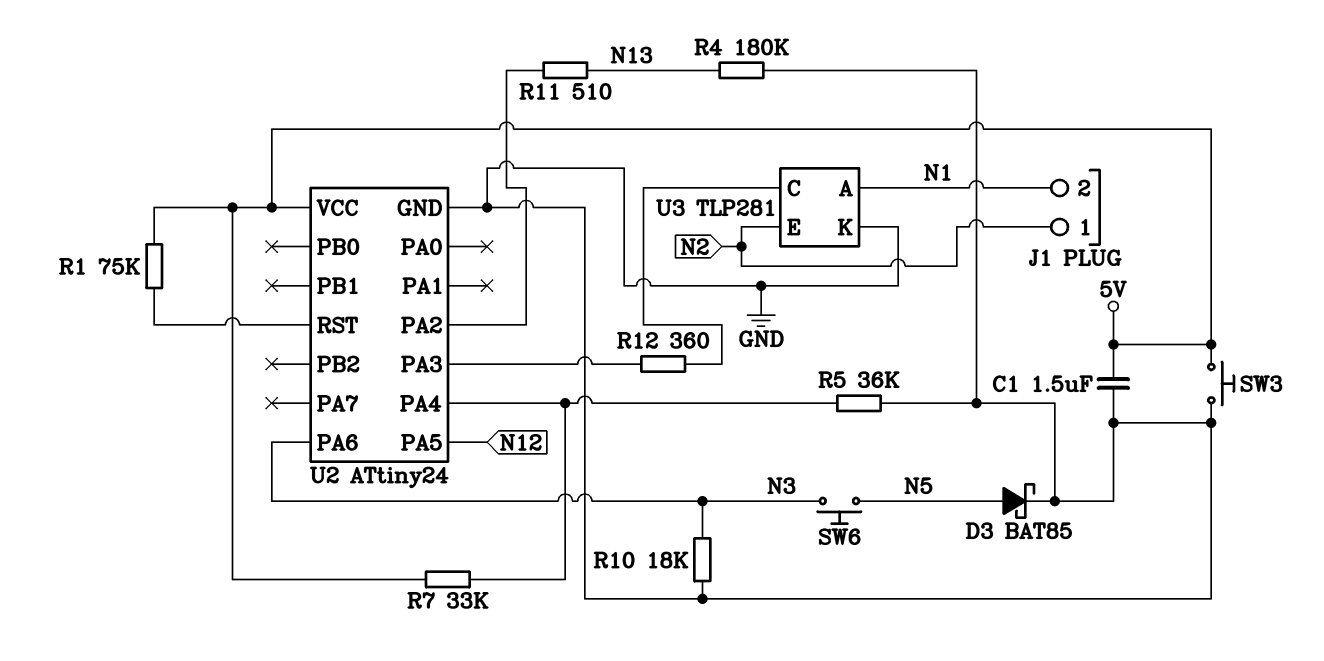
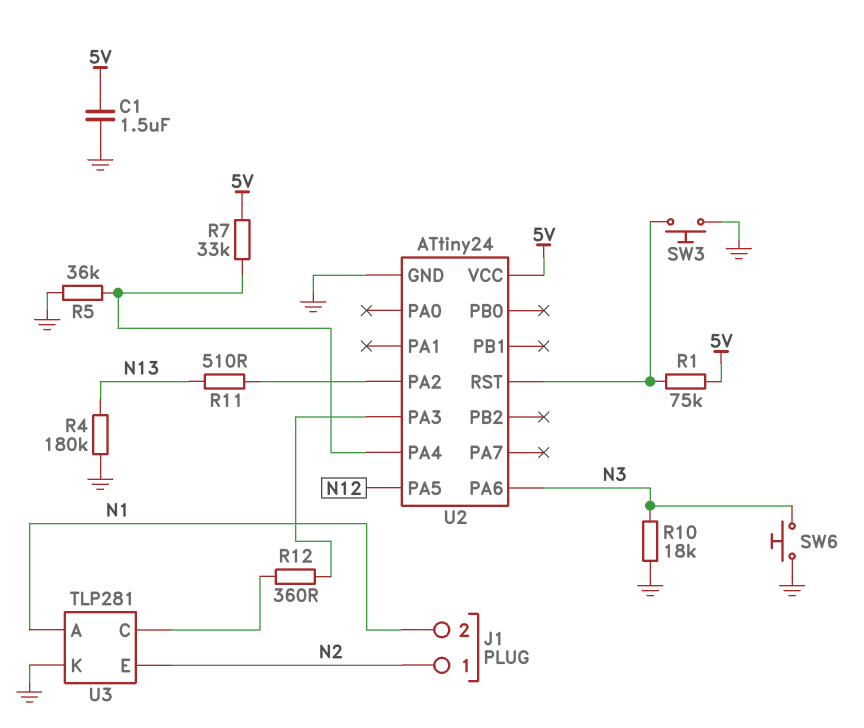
D3: schottky BAT85 (A N5, K GND) -> none
SW3: button (5V, GND) -> button (GND, U2/RST)
SW6: button (N3, N5) -> button (GND, N3)

